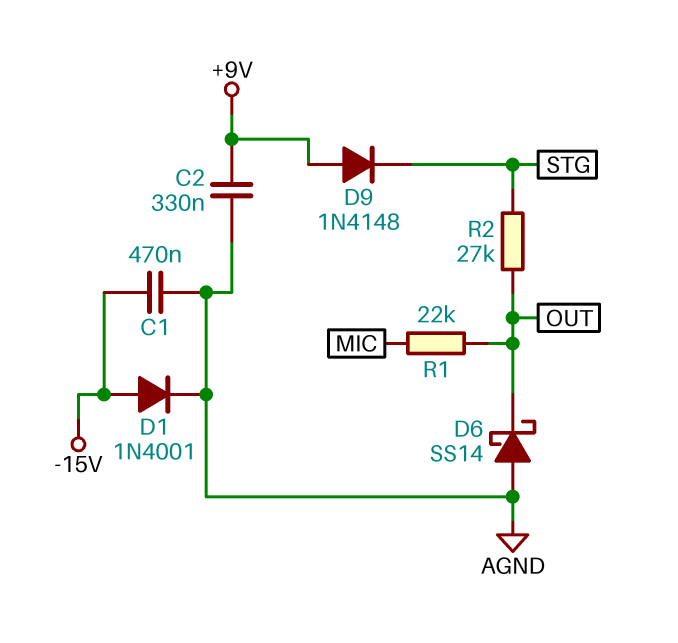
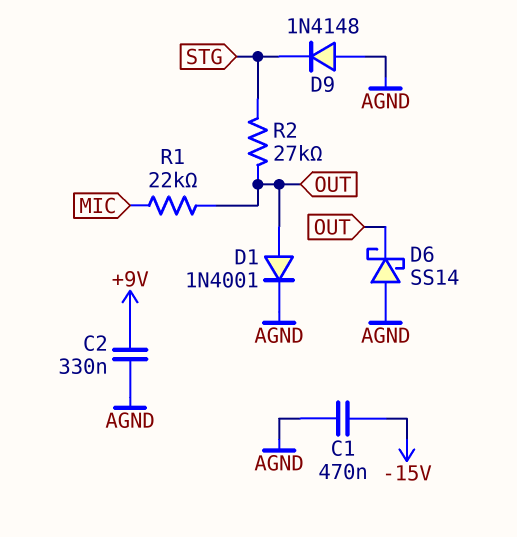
D1: diode 1N4001 (A -15V, K AGND) -> diode 1N4001 (A OUT, K AGND)
D9: diode 1N4148 (A +9V, K STG) -> diode 1N4148 (A AGND, K STG)

